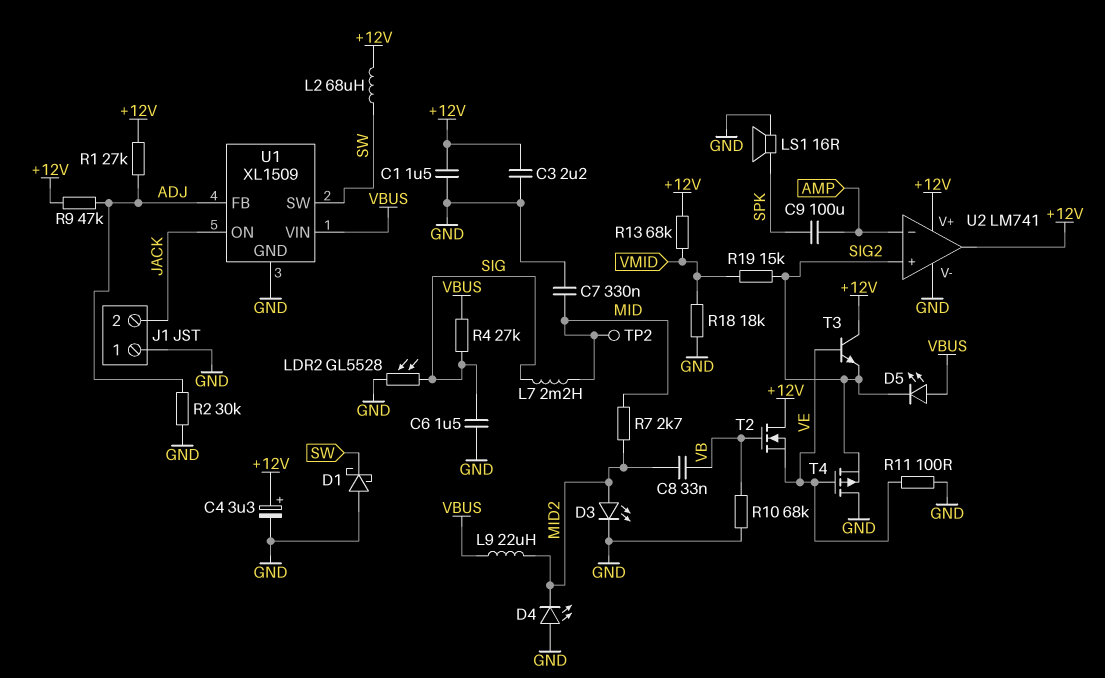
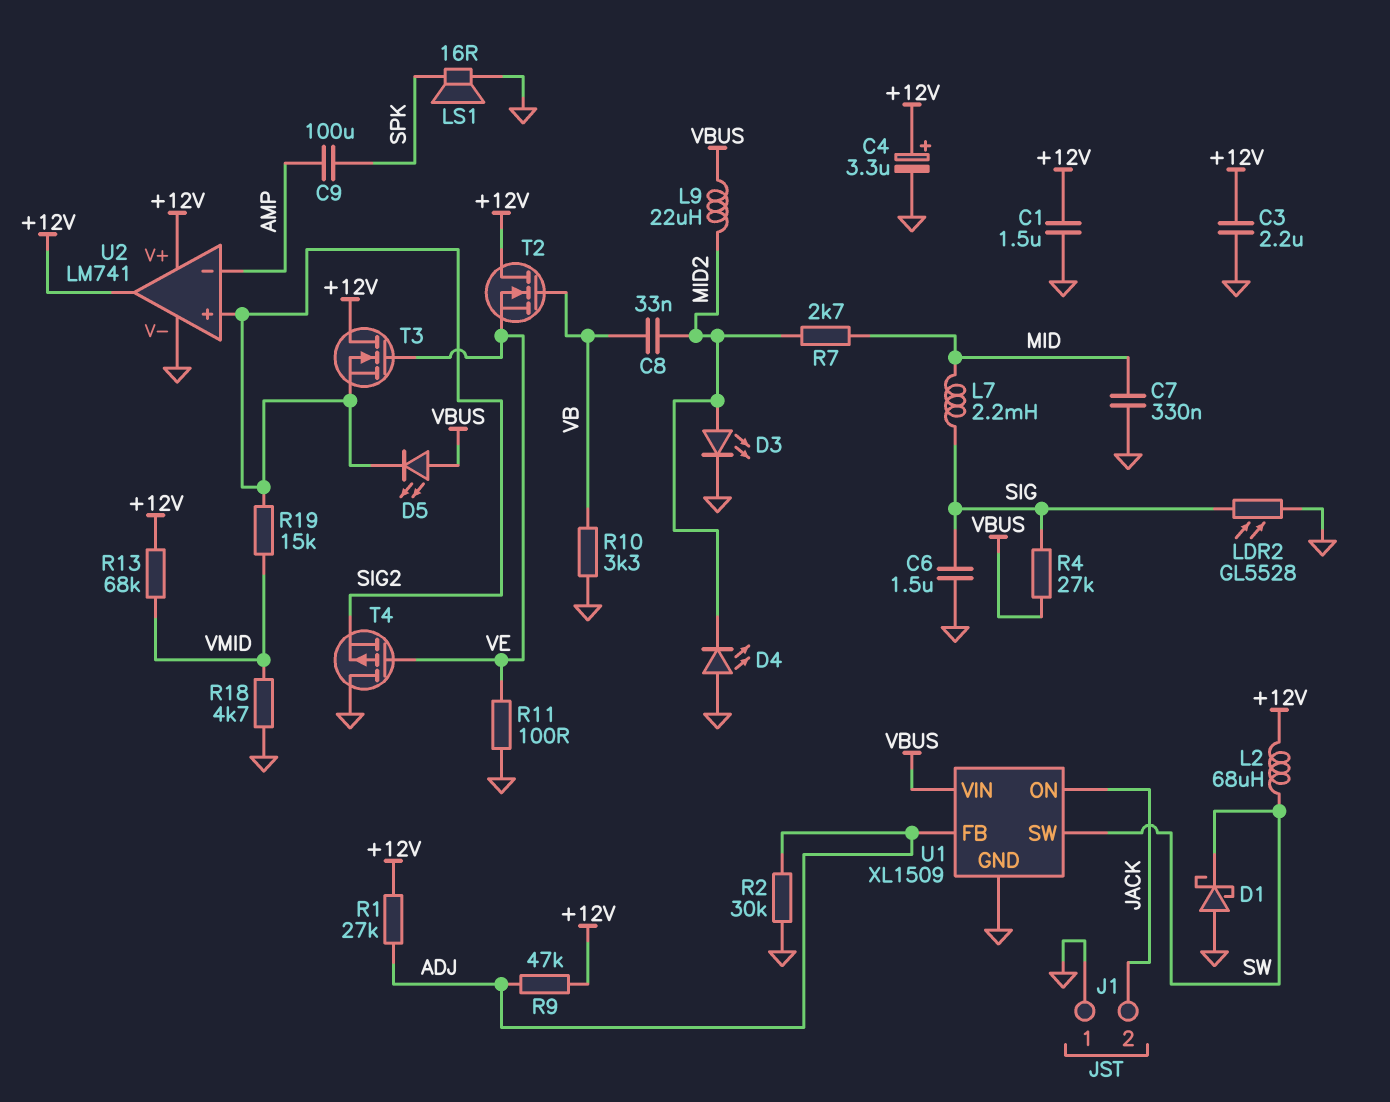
R10: 68k (GND, VB) -> 3.3k (GND, VB)
R18: 18k (GND, VMID) -> 4.7k (GND, VMID)
T3: NPN (B VE, C +12V, E SIG2) -> NMOS (G VE, D +12V, S SIG2)
TP2: test point (MID) -> none

